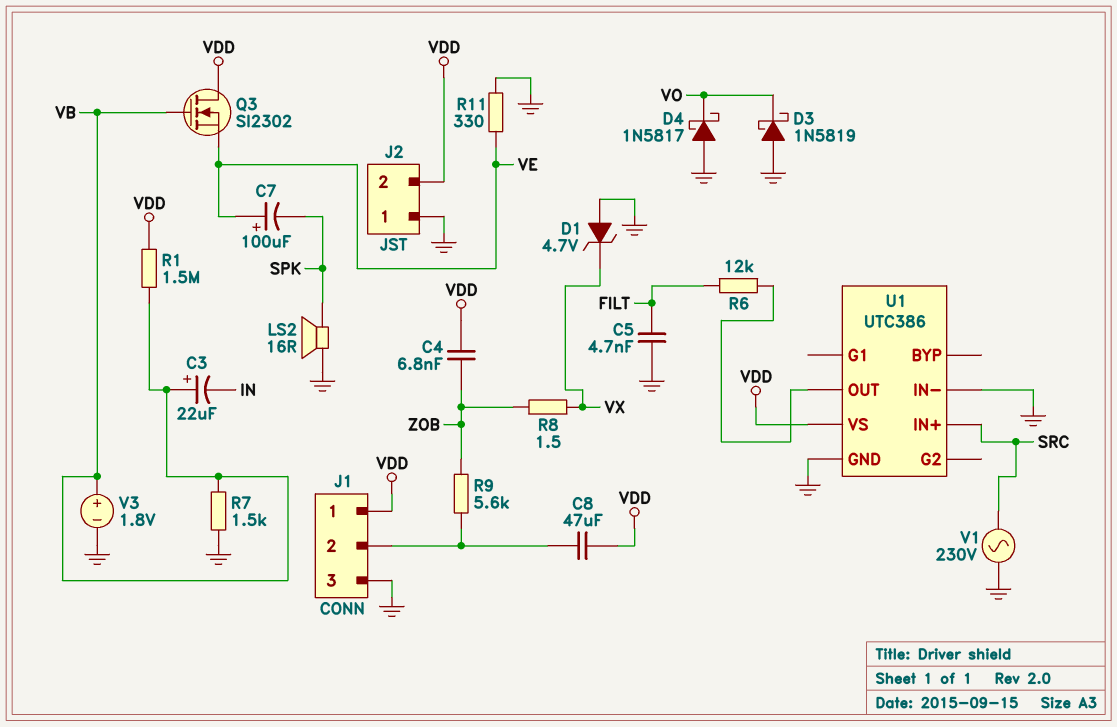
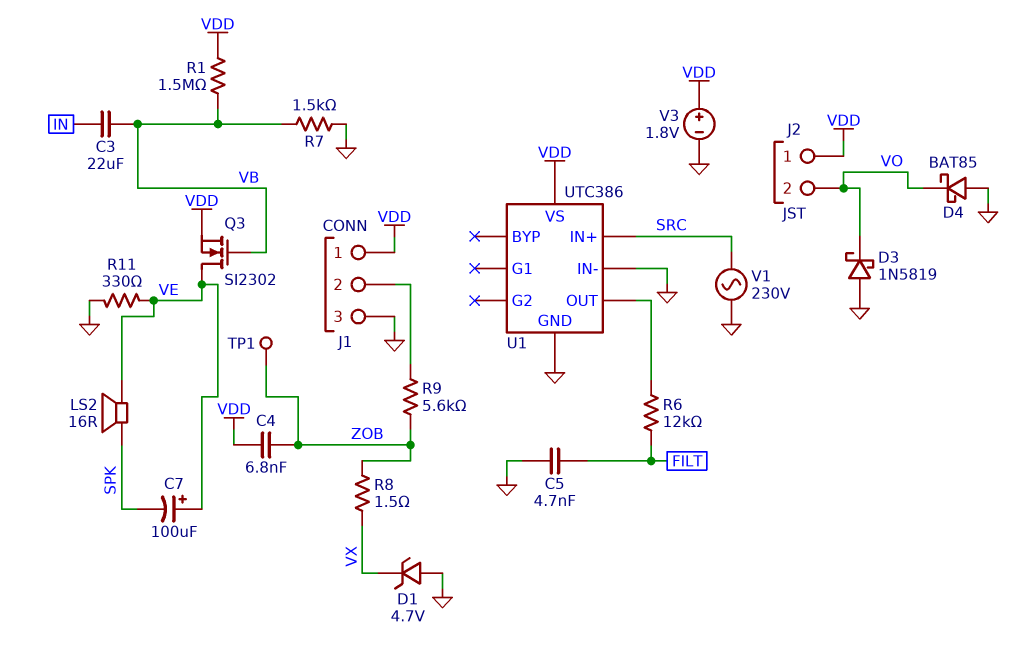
C3: 22uF (plus VB, minus IN) -> 22uF (IN, VB)
C8: 47uF (J1/2, VDD) -> none
D4: schottky 1N5817 (A GND, K VO) -> schottky BAT85 (A GND, K VO)
J2 pin 1: GND -> VDD
J2 pin 2: VDD -> VO
LS2: speaker 16R (GND, SPK) -> speaker 16R (SPK, VE)
Q3: NMOS SI2302 (G VB, D VDD, S VE) -> NMOS SI2302 (G VB, D VE, S VDD)
TP1: none -> test point (ZOB)
V3: 1.8V (plus VB, minus GND) -> 1.8V (plus VDD, minus GND)

